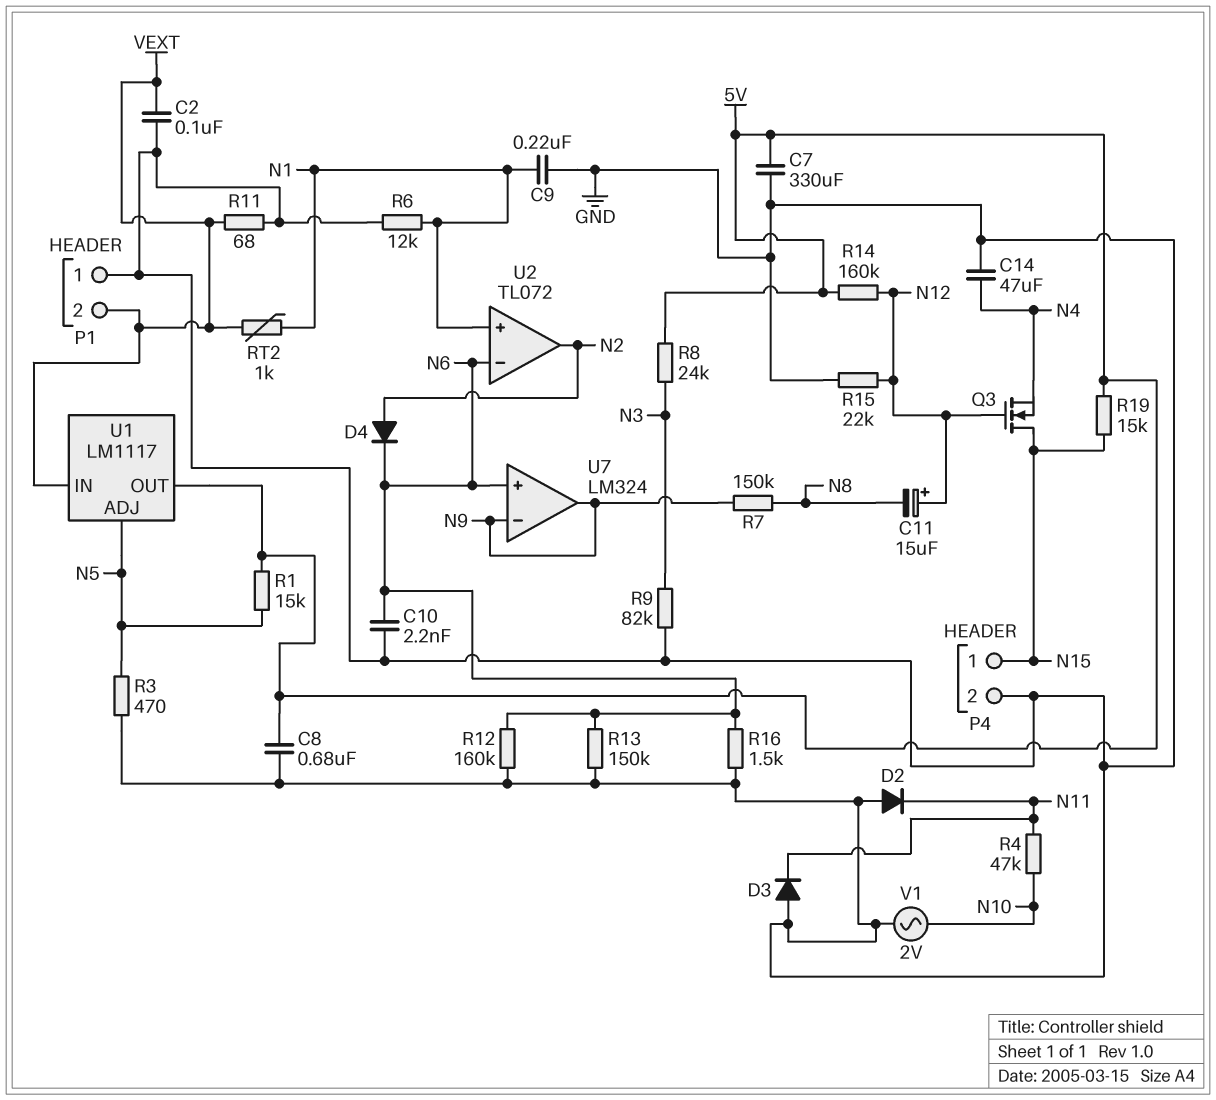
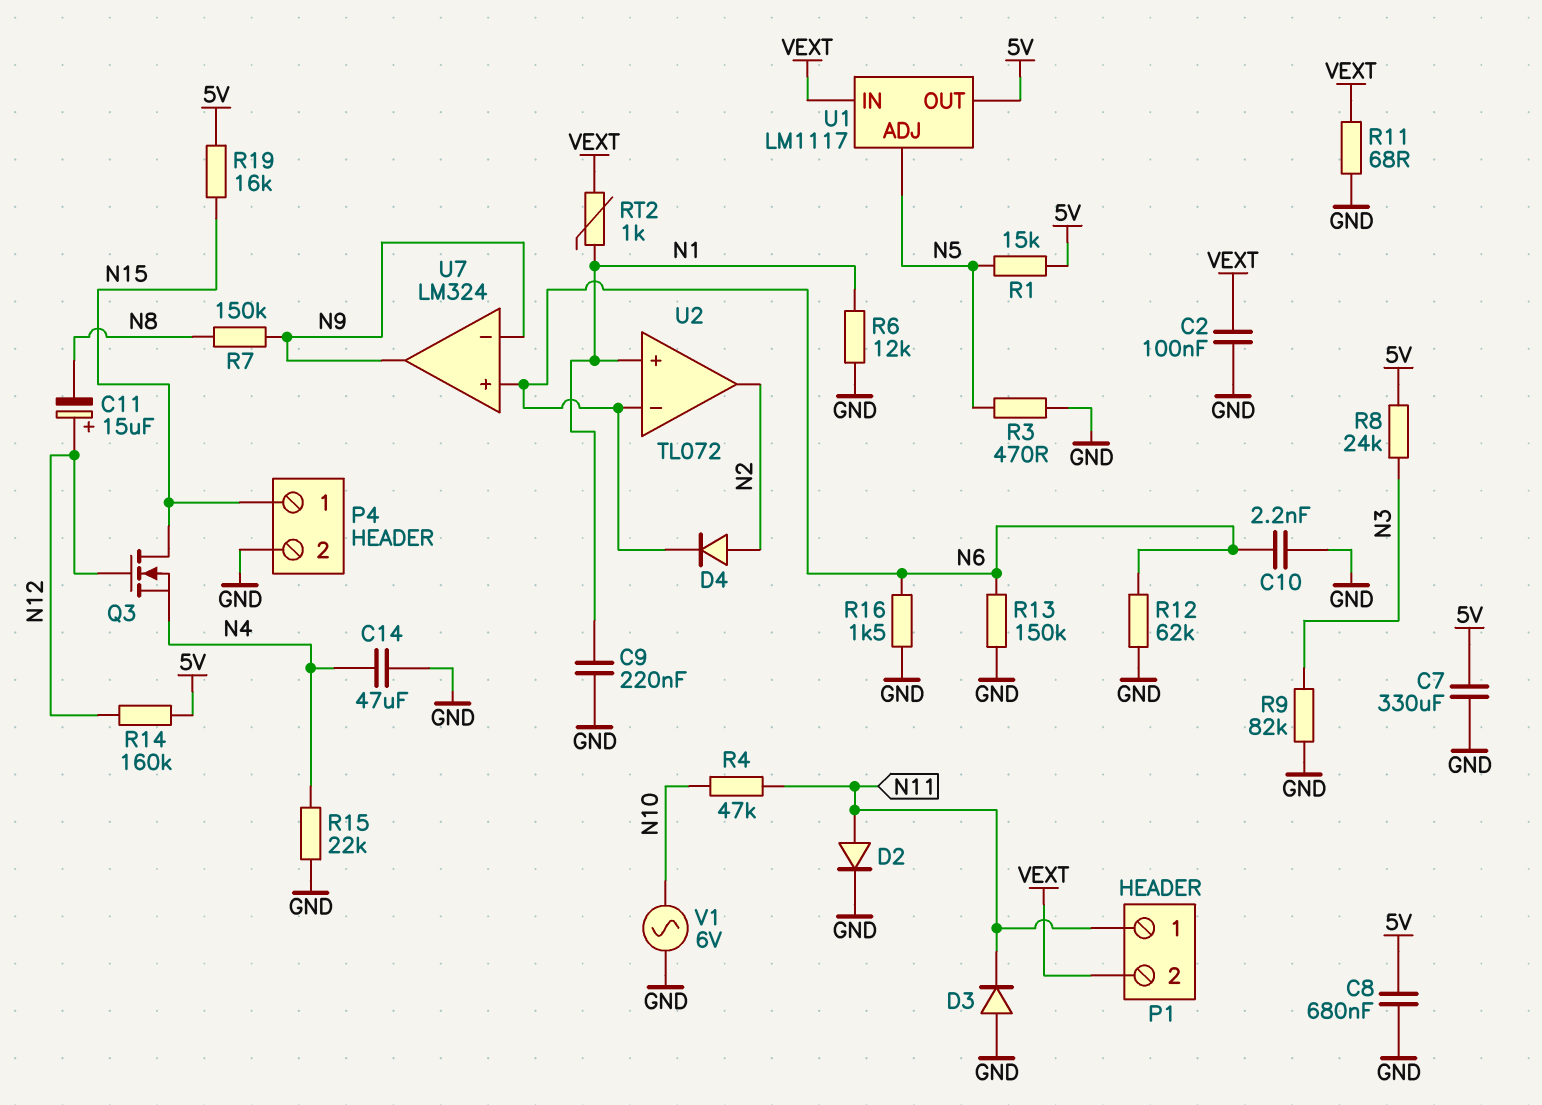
D2: diode (A GND, K N11) -> diode (A N11, K GND)
P1 pin 1: GND -> N11
R12: 160k (GND, N6) -> 62k (GND, N6)
R15: 22k (GND, N12) -> 22k (GND, N4)
R19: 15k (5V, N15) -> 16k (5V, N15)
V1: AC 2V (GND, N10) -> AC 6V (GND, N10)

